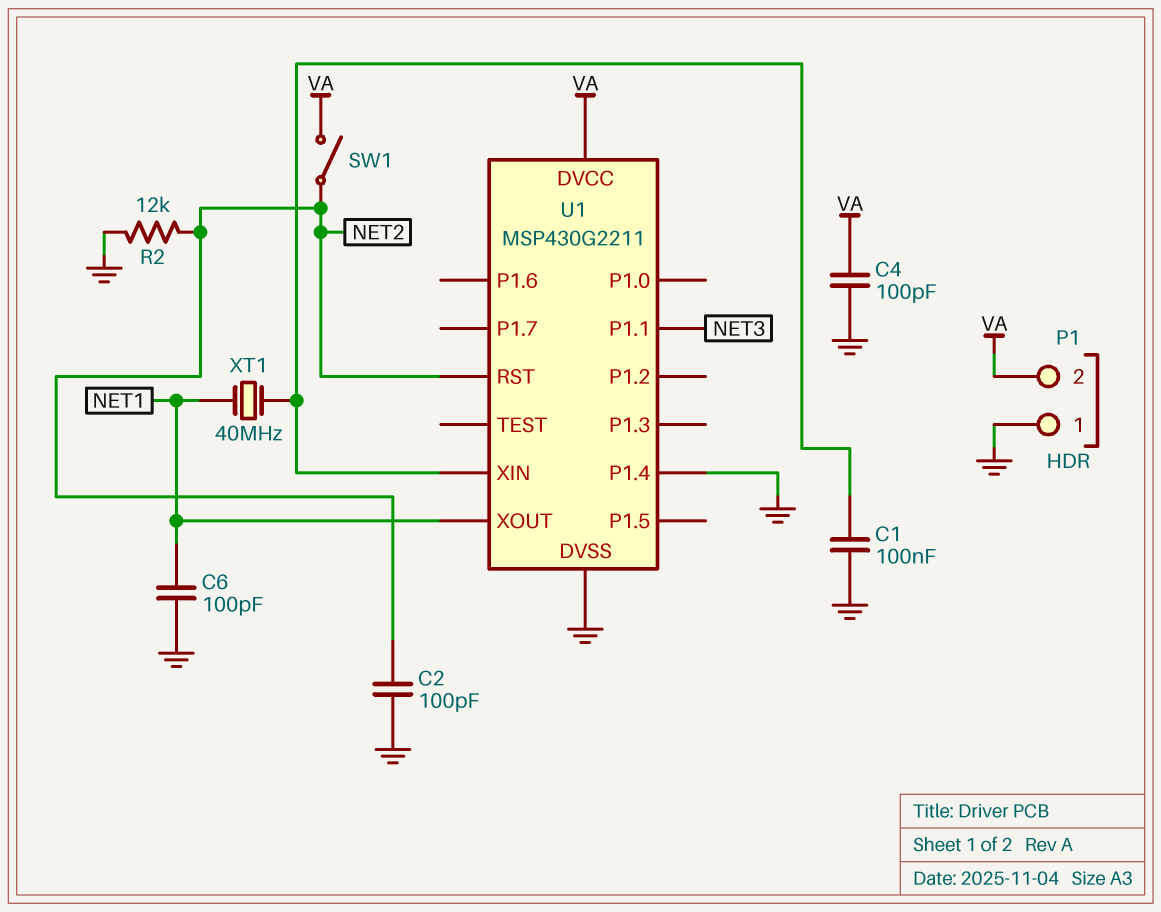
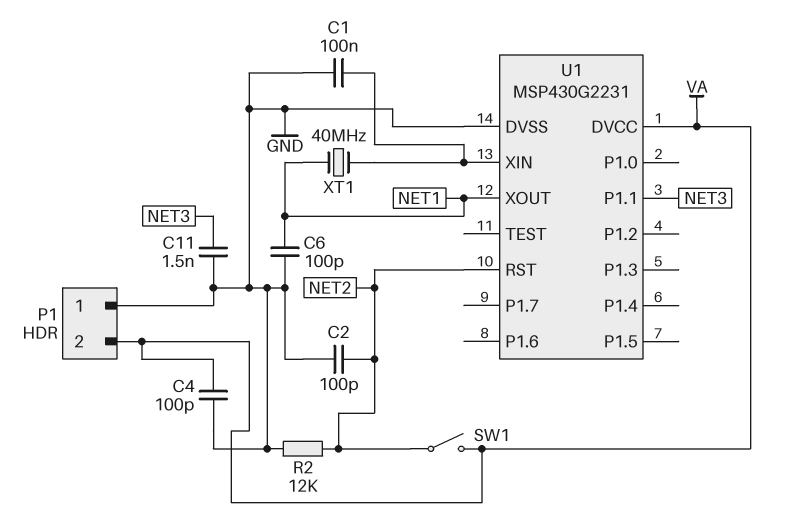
C11: none -> 1.5nF (GND, NET3)
U1: MSP430G2211 -> MSP430G2231
U1 pin P1.4: GND -> none

